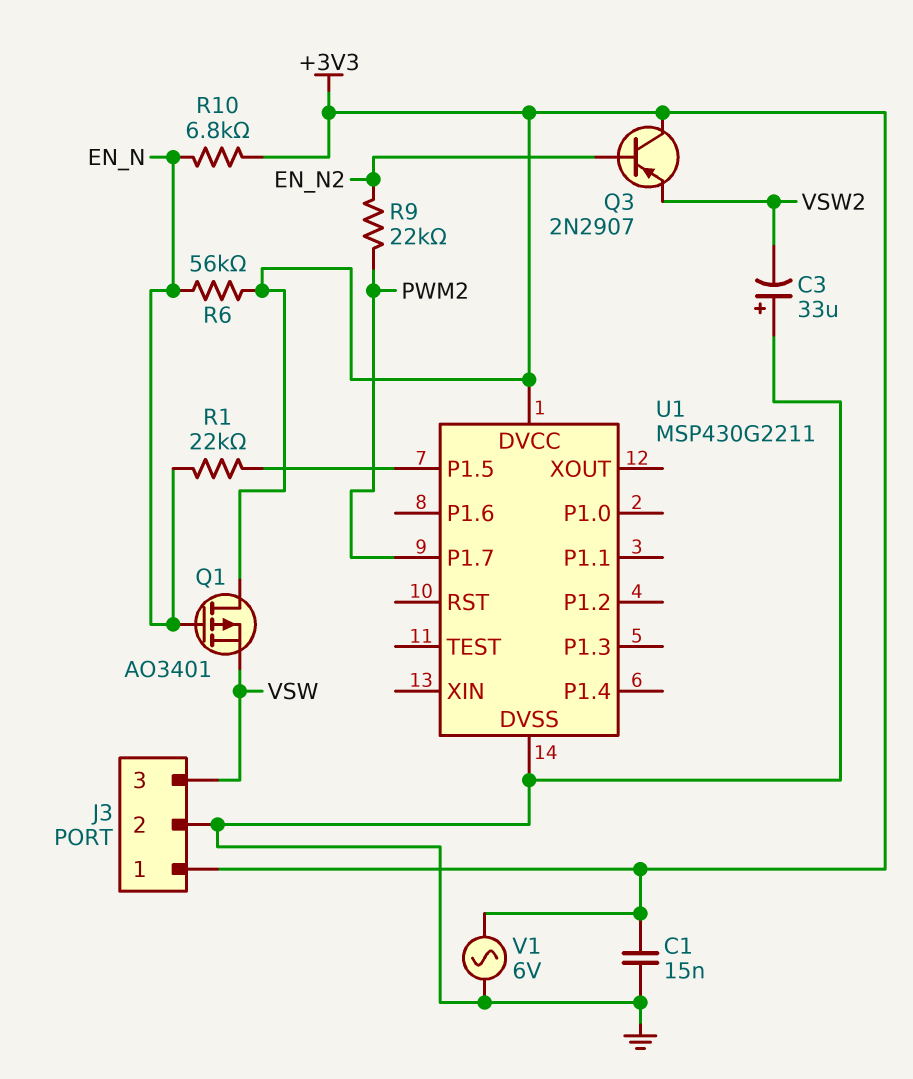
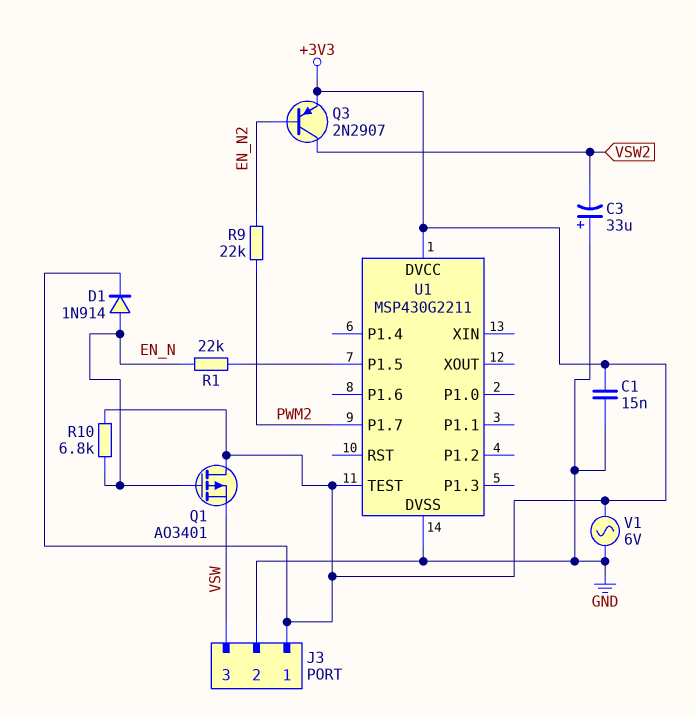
D1: none -> diode 1N914 (A EN_N, K +3V3)
Q3: PNP 2N2907 (B EN_N2, C +3V3, E VSW2) -> PNP 2N2907 (B EN_N2, C VSW2, E +3V3)
R6: 56k (+3V3, EN_N) -> none
U1 pin TEST: none -> +3V3

